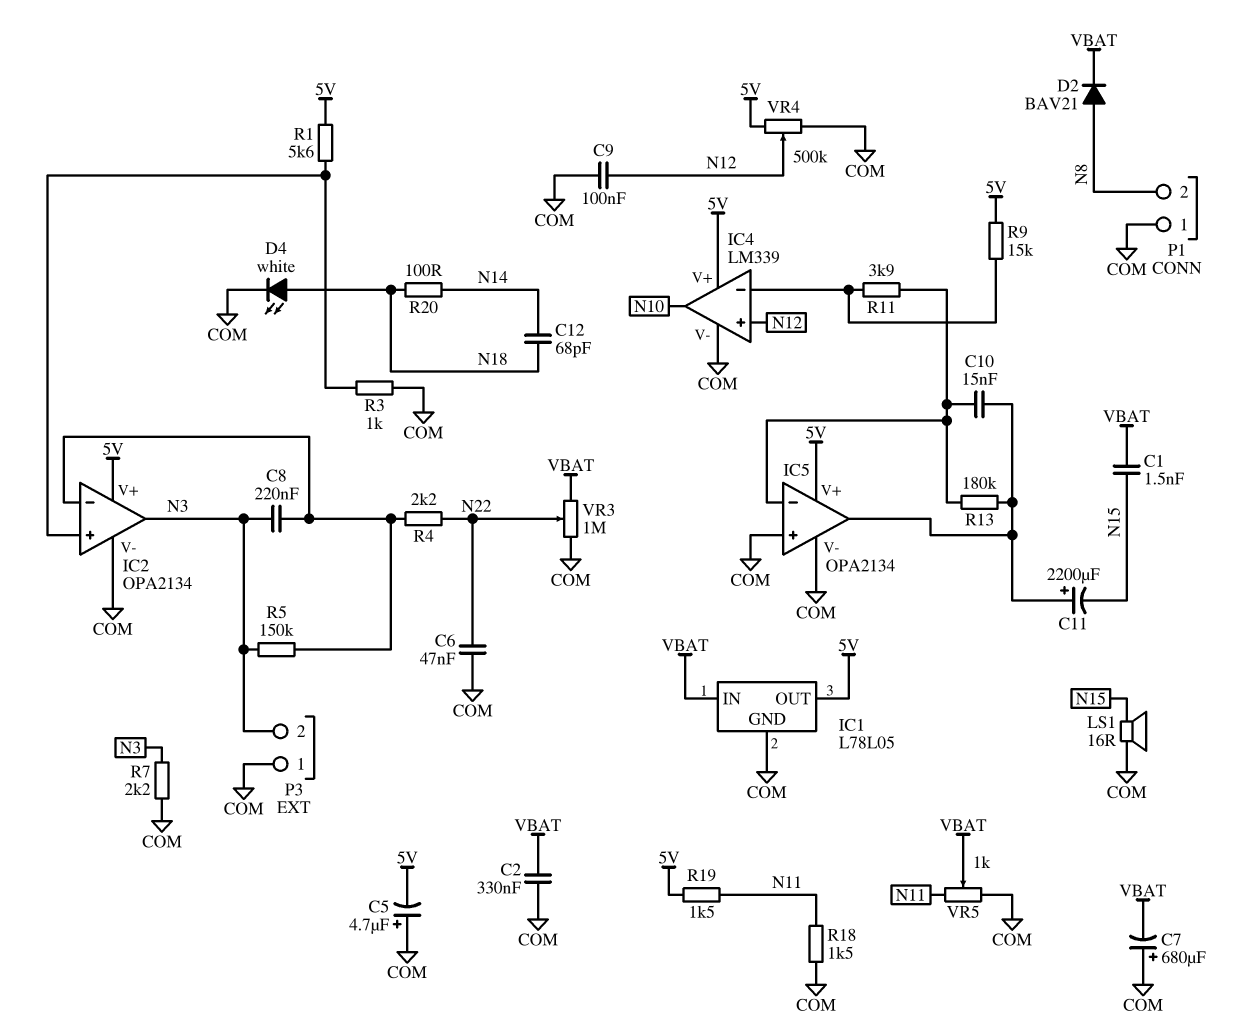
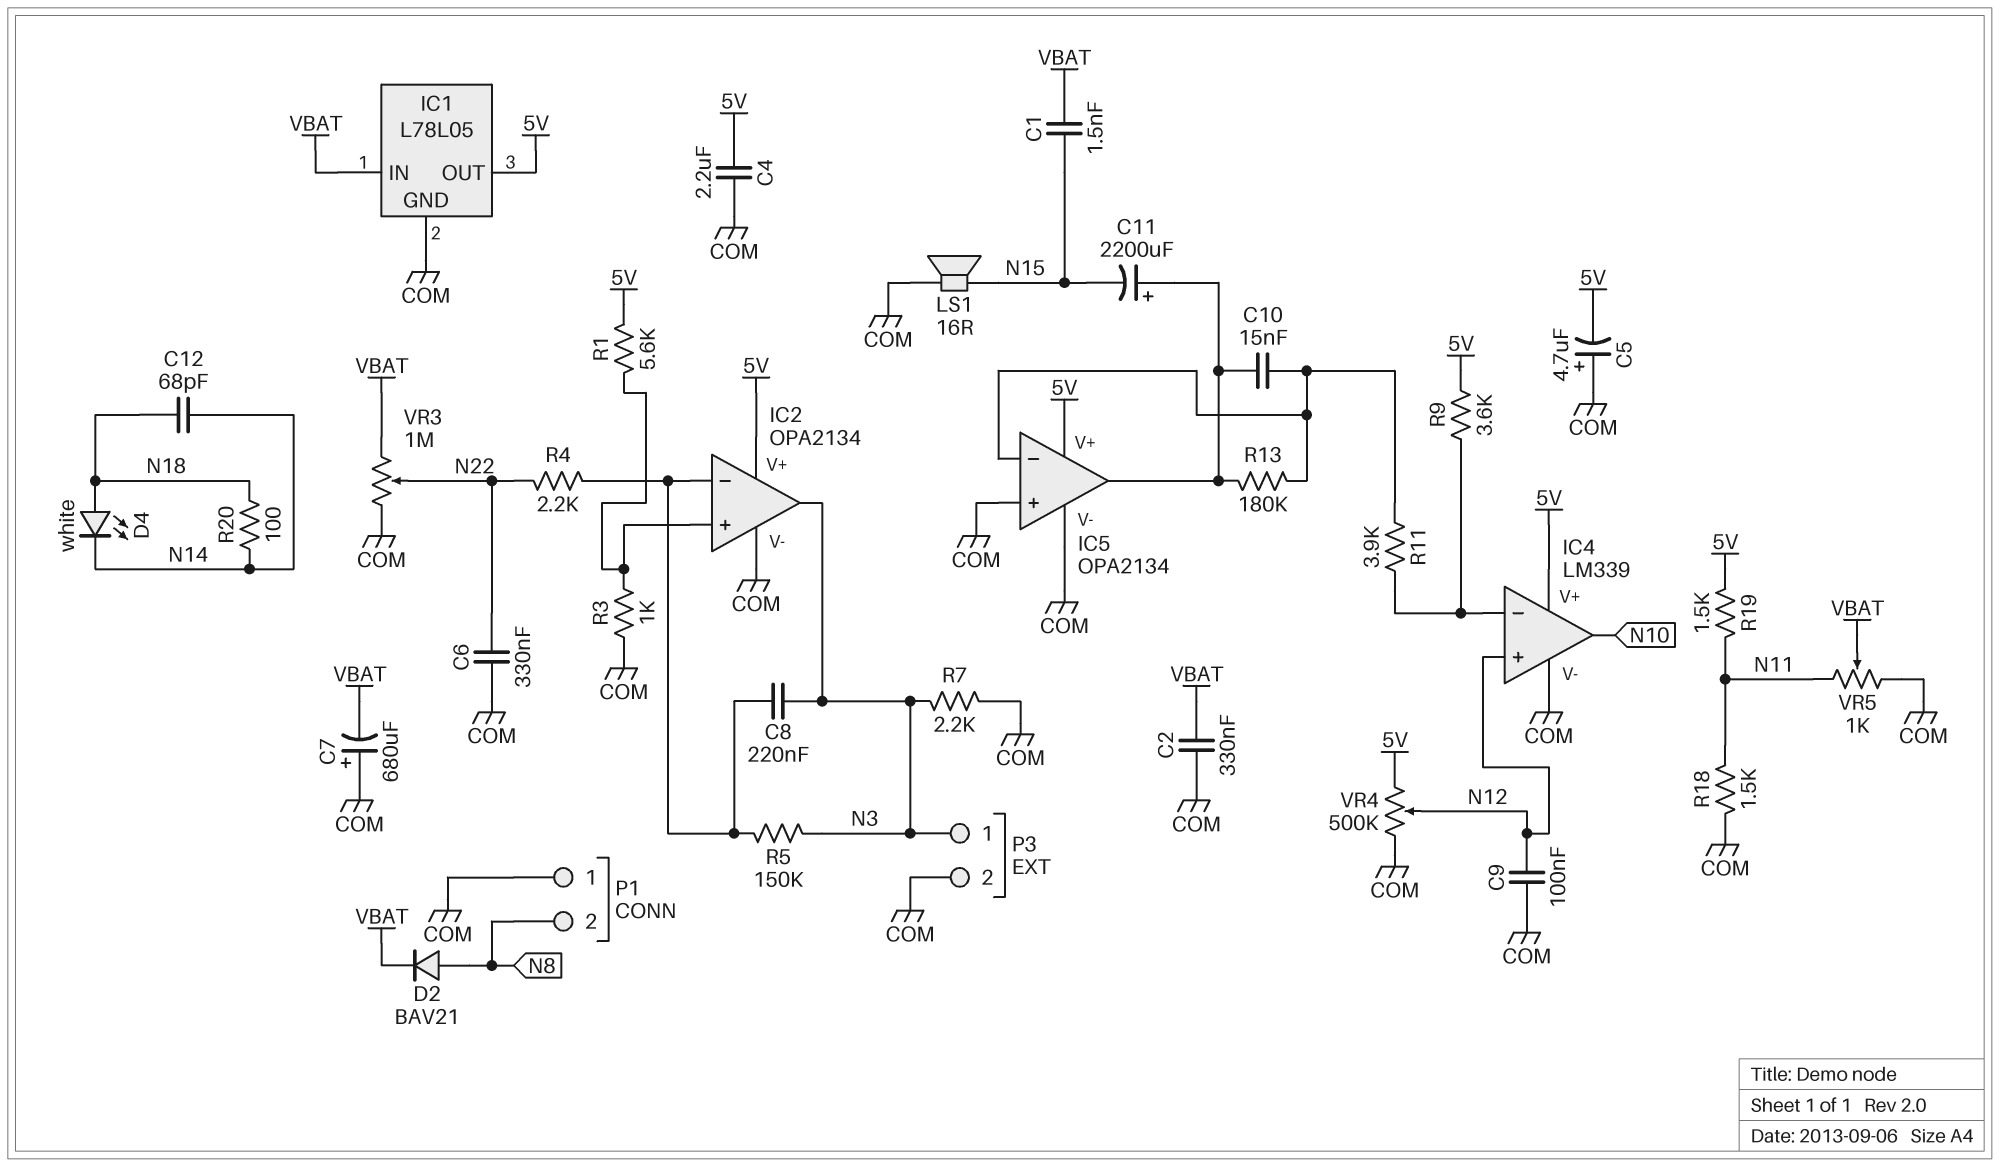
C4: none -> 2.2uF (5V, COM)
C6: 47nF (COM, N22) -> 330nF (COM, N22)
D4: LED white (A N18, K COM) -> LED white (A N18, K N14)
P3 pin 1: COM -> N3
P3 pin 2: N3 -> COM
R9: 15k (5V, IC4/in-) -> 3.6k (5V, IC4/in-)

